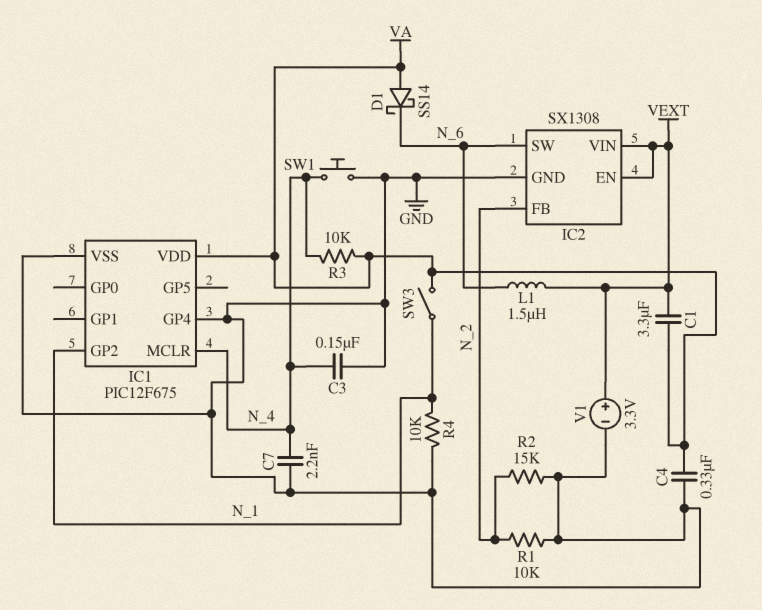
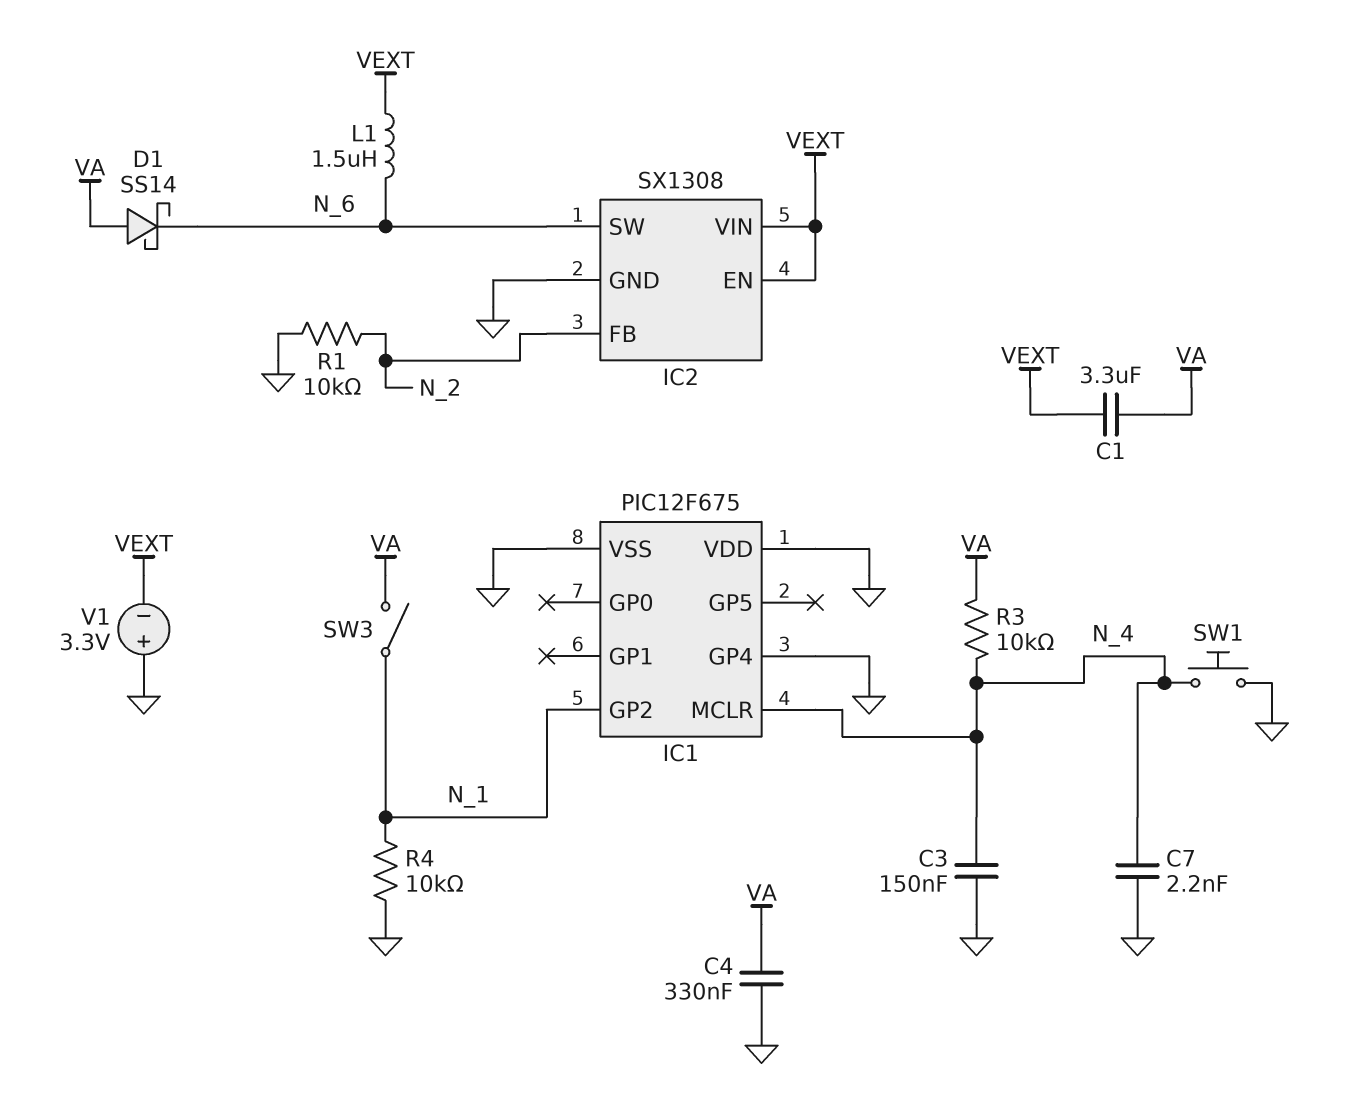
IC1 pin VDD: VA -> GND
R2: 15k (GND, N_2) -> none
V1: 3.3V (plus VEXT, minus GND) -> 3.3V (plus GND, minus VEXT)

